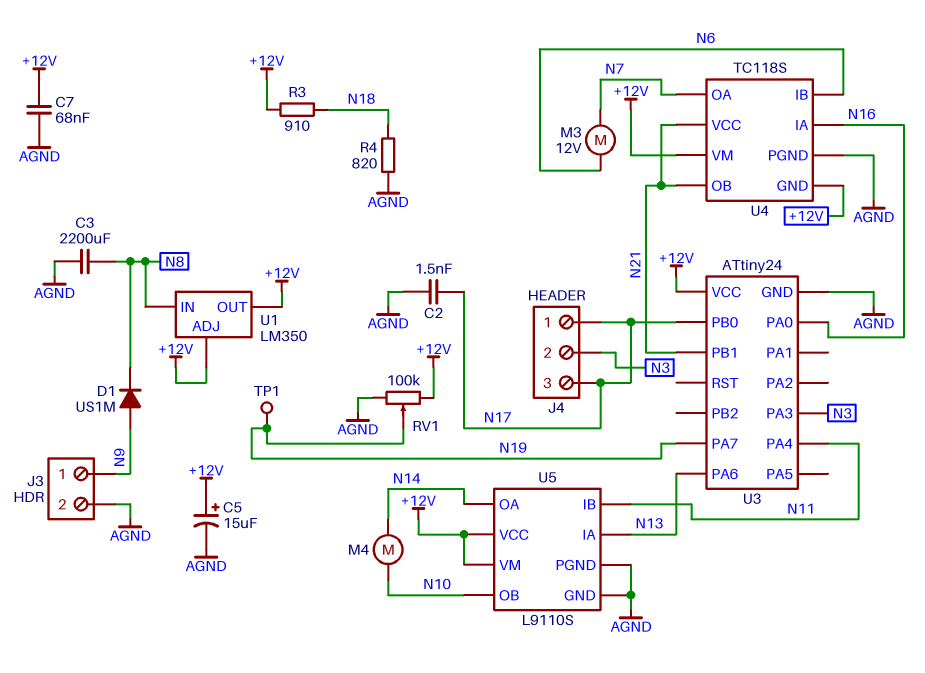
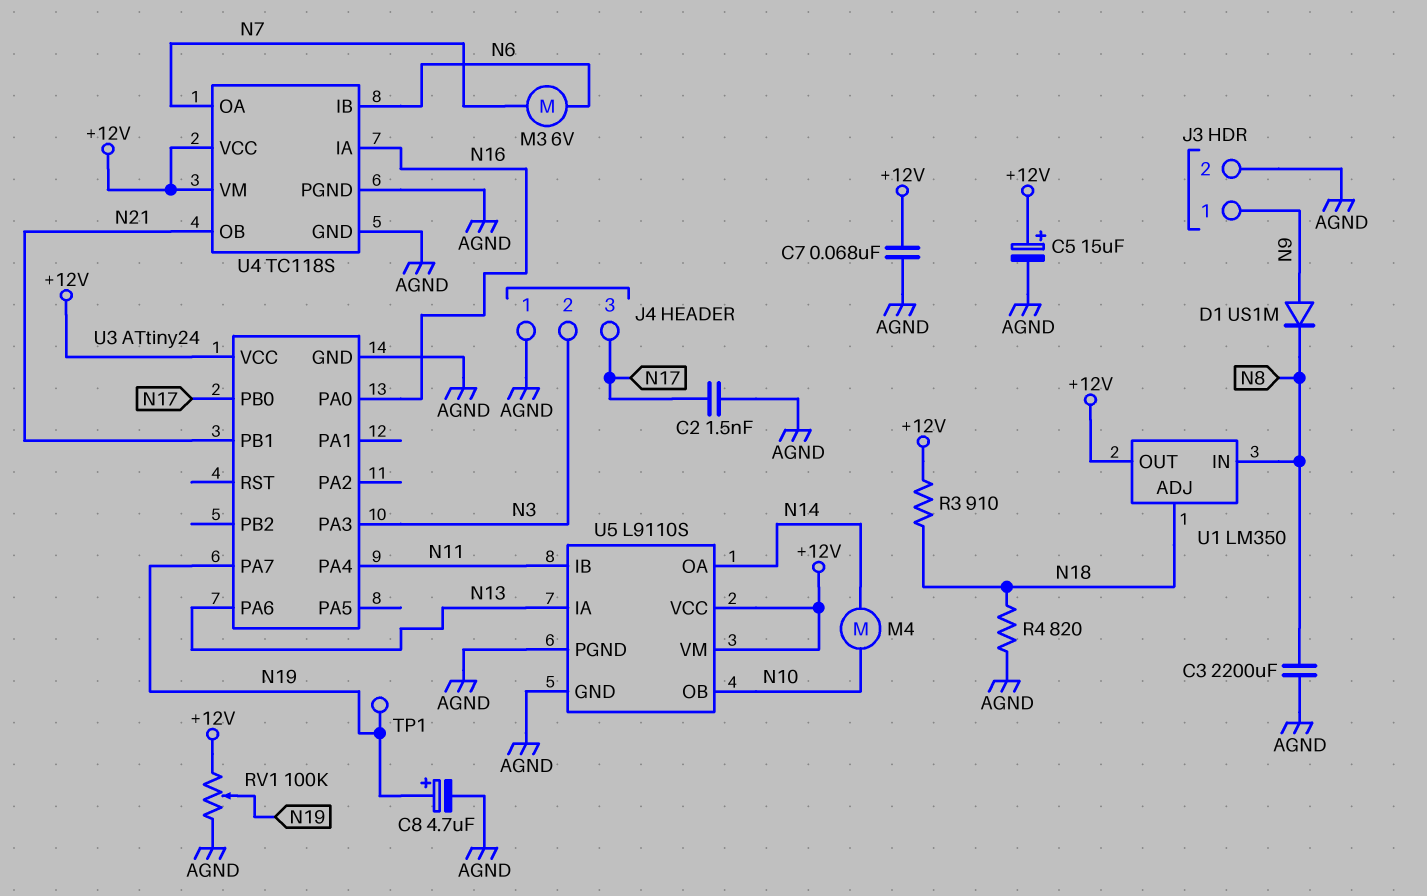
C8: none -> 4.7uF (plus N19, minus AGND)
J4 pin 1: N17 -> AGND
M3: motor 12V (N6, N7) -> motor 6V (N6, N7)
U1 pin ADJ: +12V -> N18
U4 pin GND: +12V -> AGND
U4 pin VCC: N21 -> +12V

